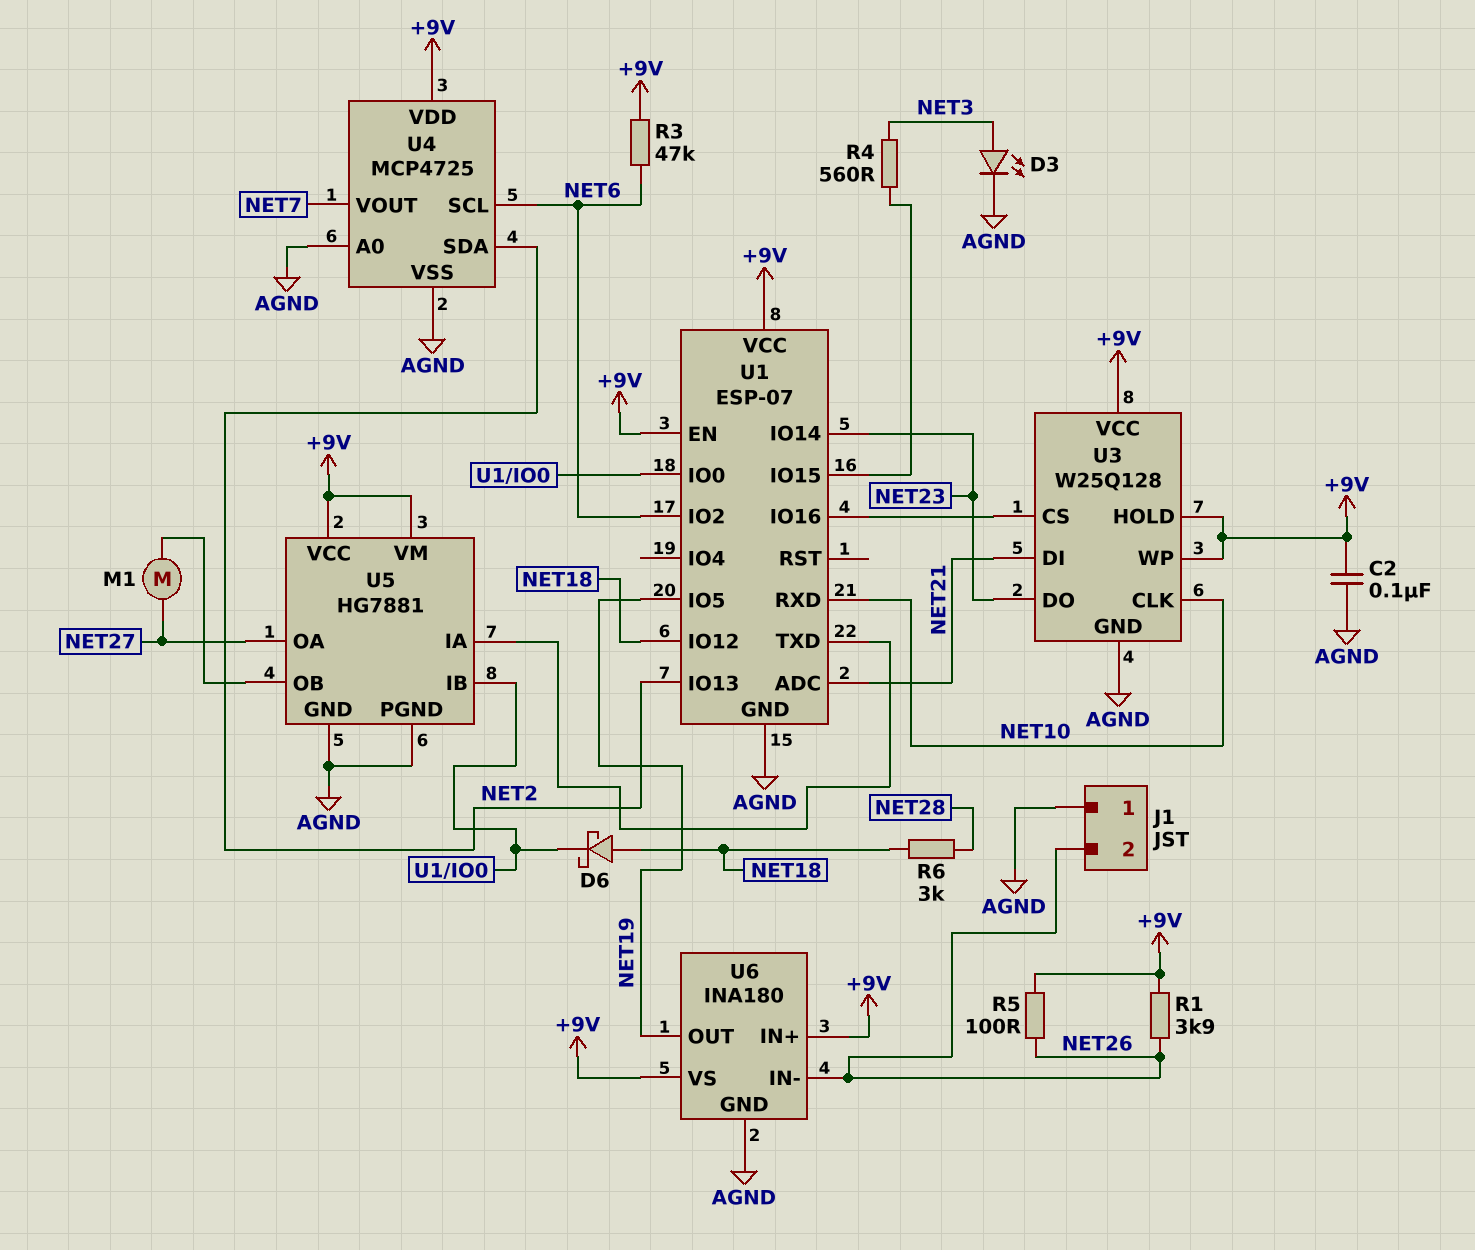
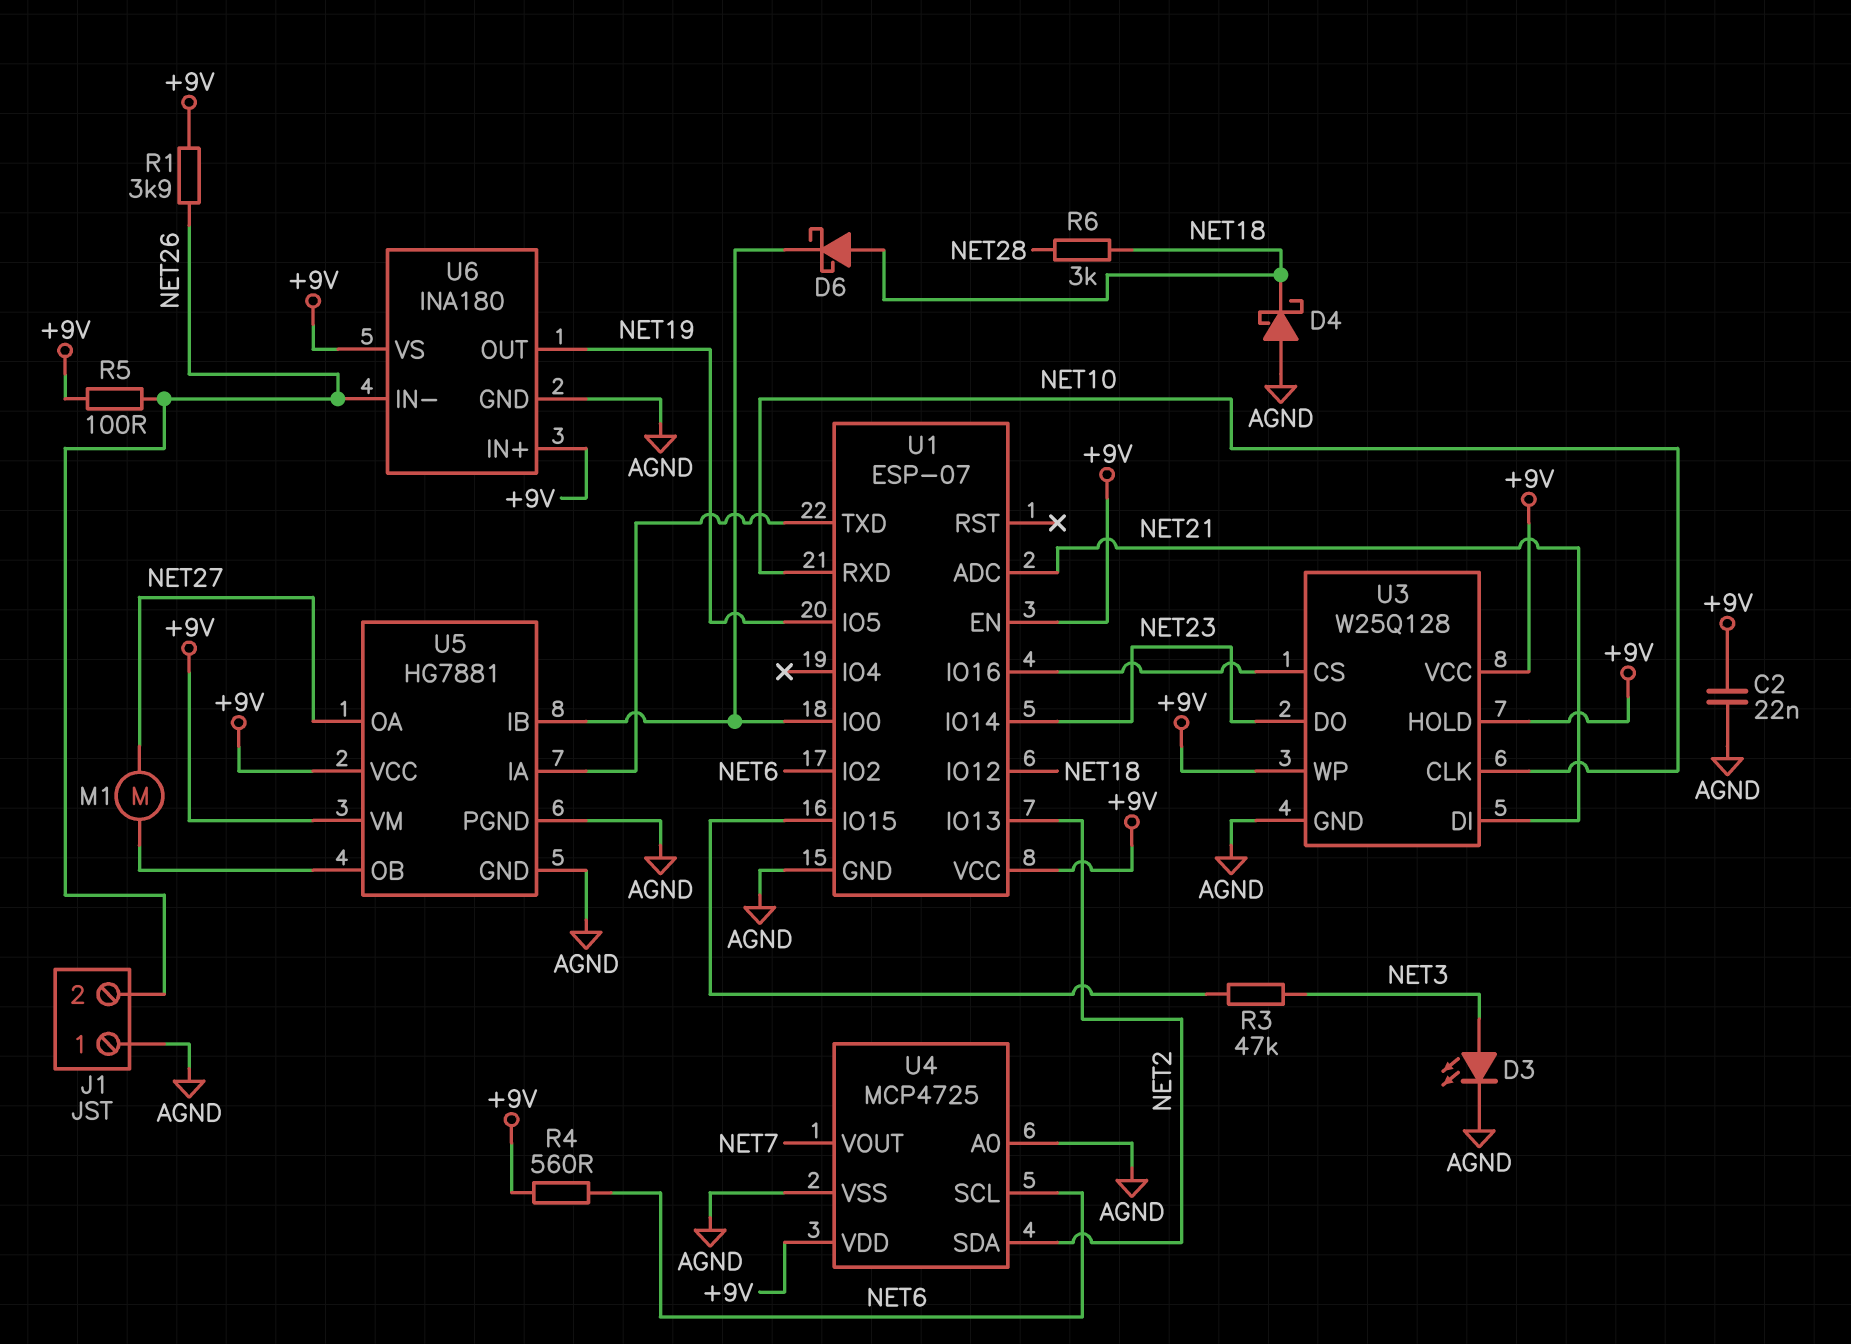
C2: 100nF (+9V, AGND) -> 22nF (+9V, AGND)
D4: none -> schottky (A AGND, K NET18)
R3: 47k (+9V, NET6) -> 47k (NET3, U1/IO15)
R4: 560 (NET3, U1/IO15) -> 560 (+9V, NET6)

